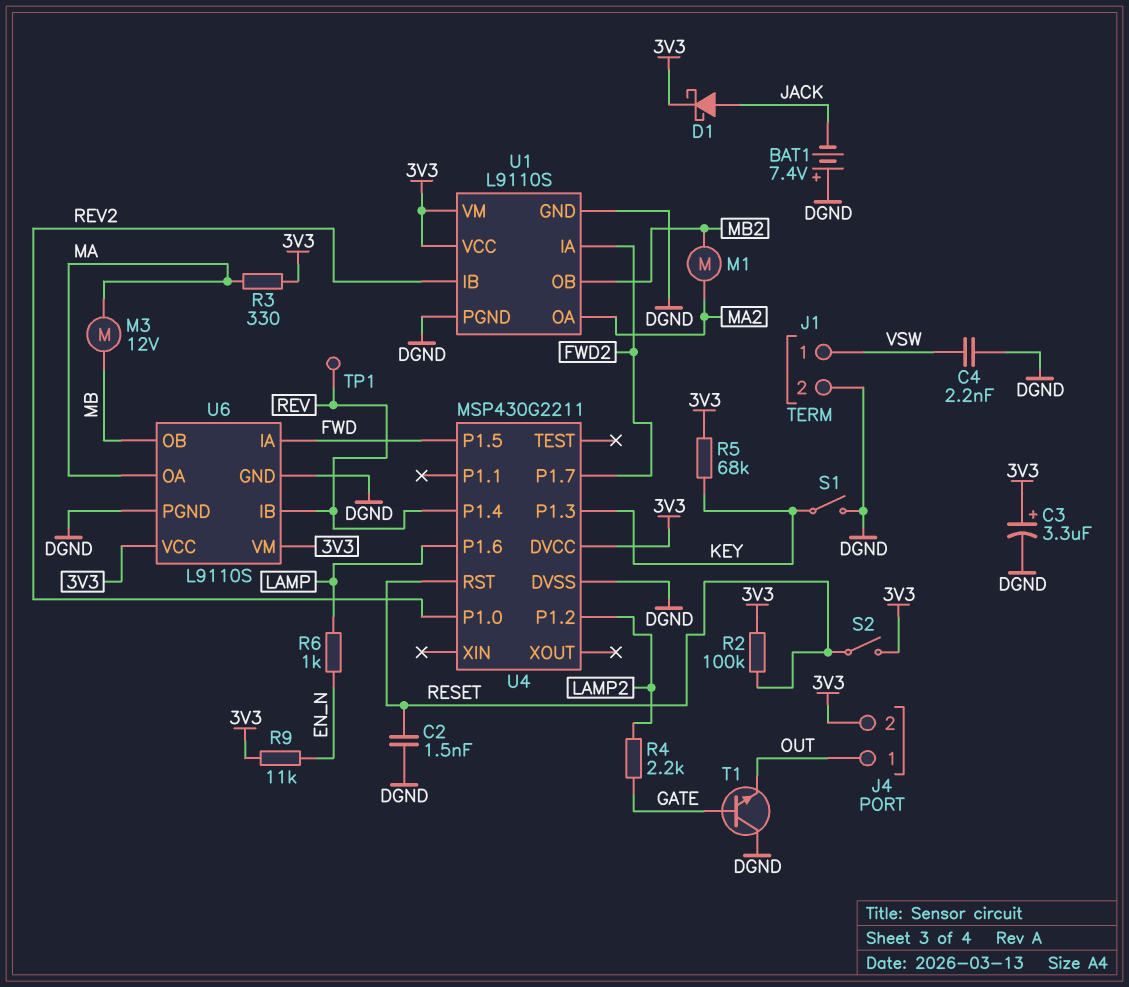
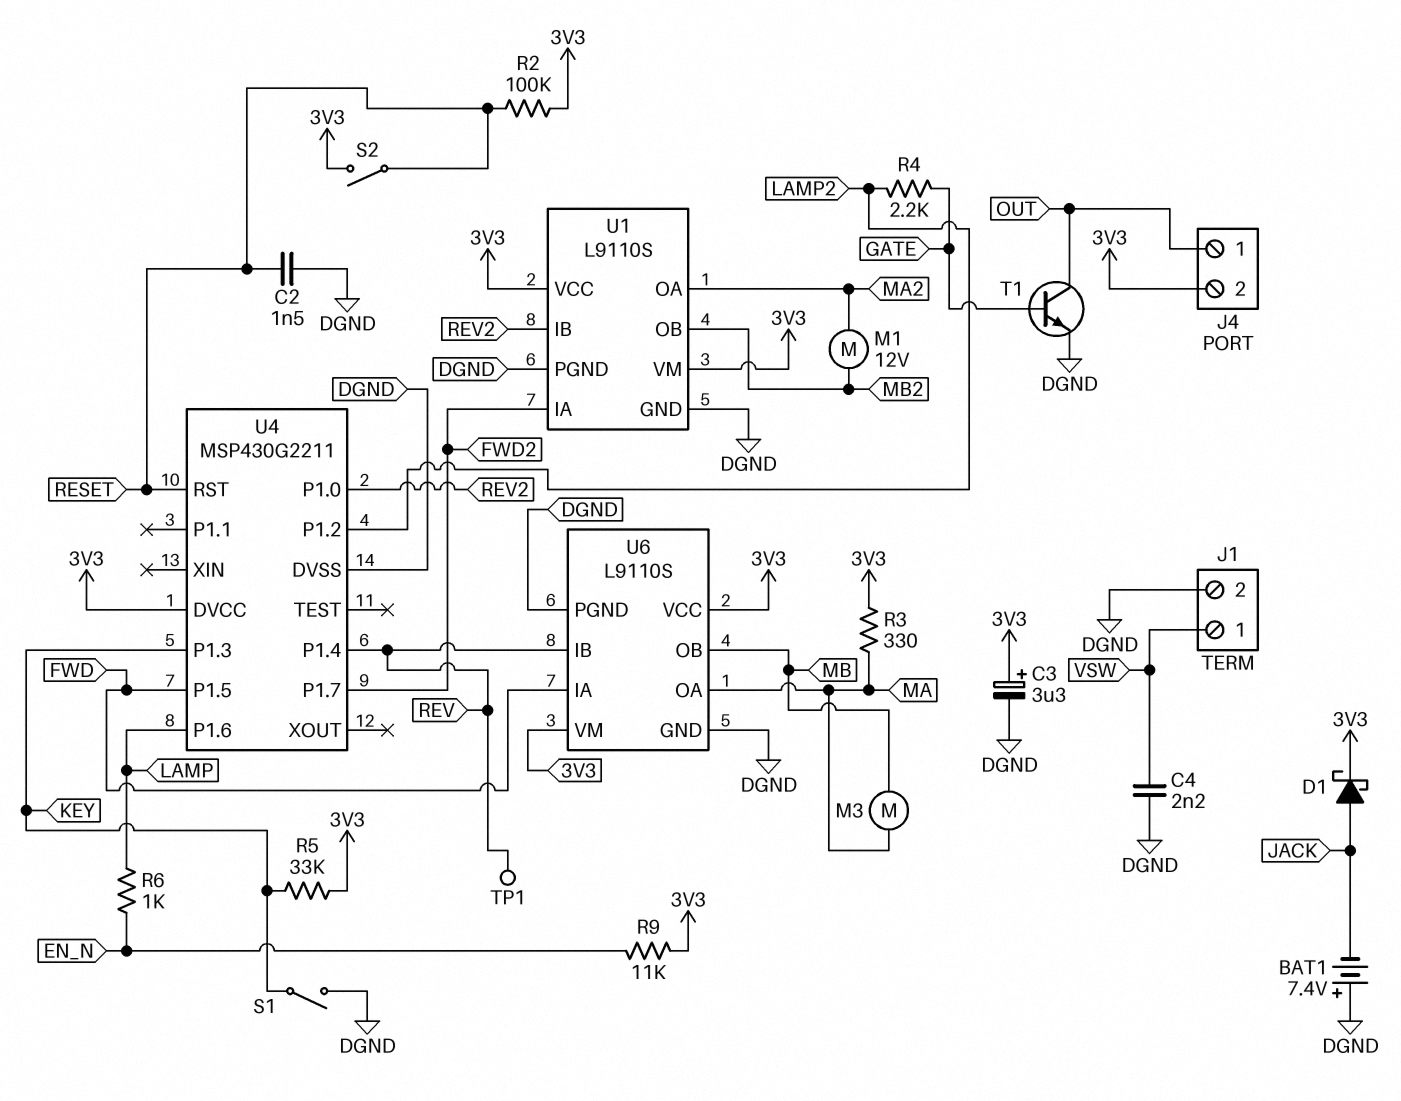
M1: motor (MA2, MB2) -> motor 12V (MA2, MB2)
M3: motor 12V (MA, MB) -> motor (MA, MB)
R5: 68k (3V3, KEY) -> 33k (3V3, KEY)
T1: NPN (B GATE, C DGND, E OUT) -> NPN (B GATE, C OUT, E DGND)

